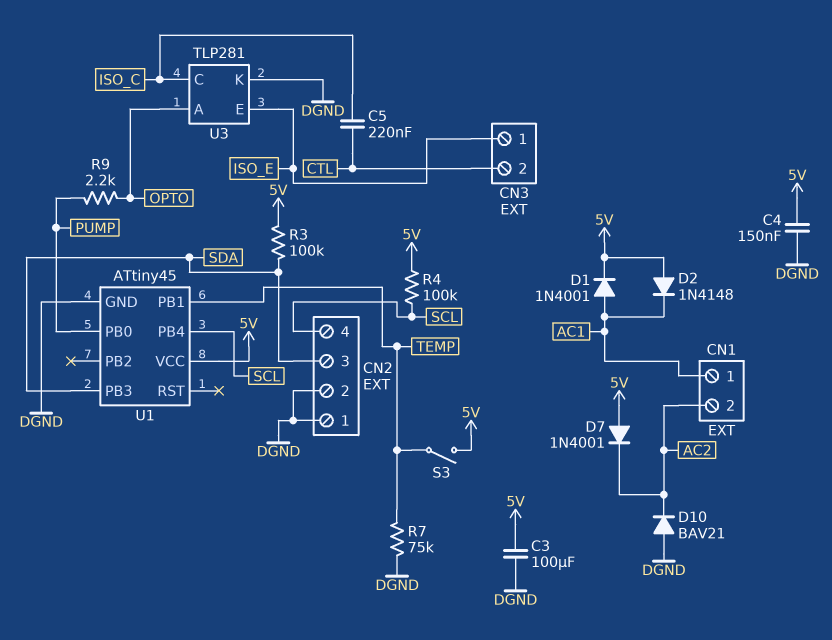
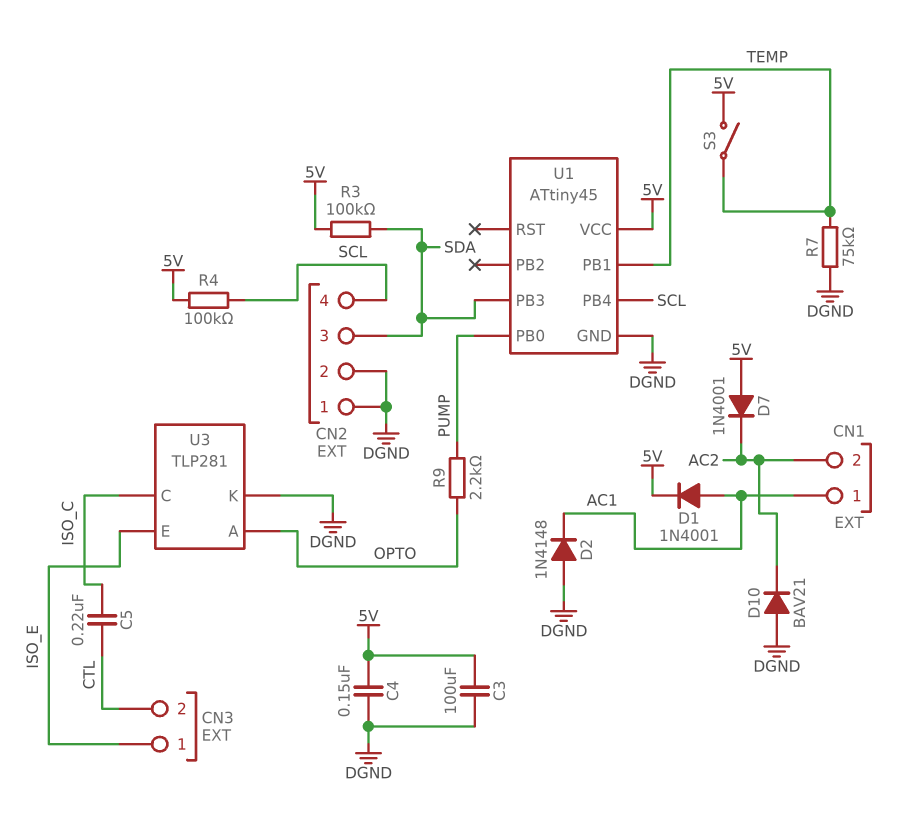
D2: diode 1N4148 (A 5V, K AC1) -> diode 1N4148 (A DGND, K AC1)

